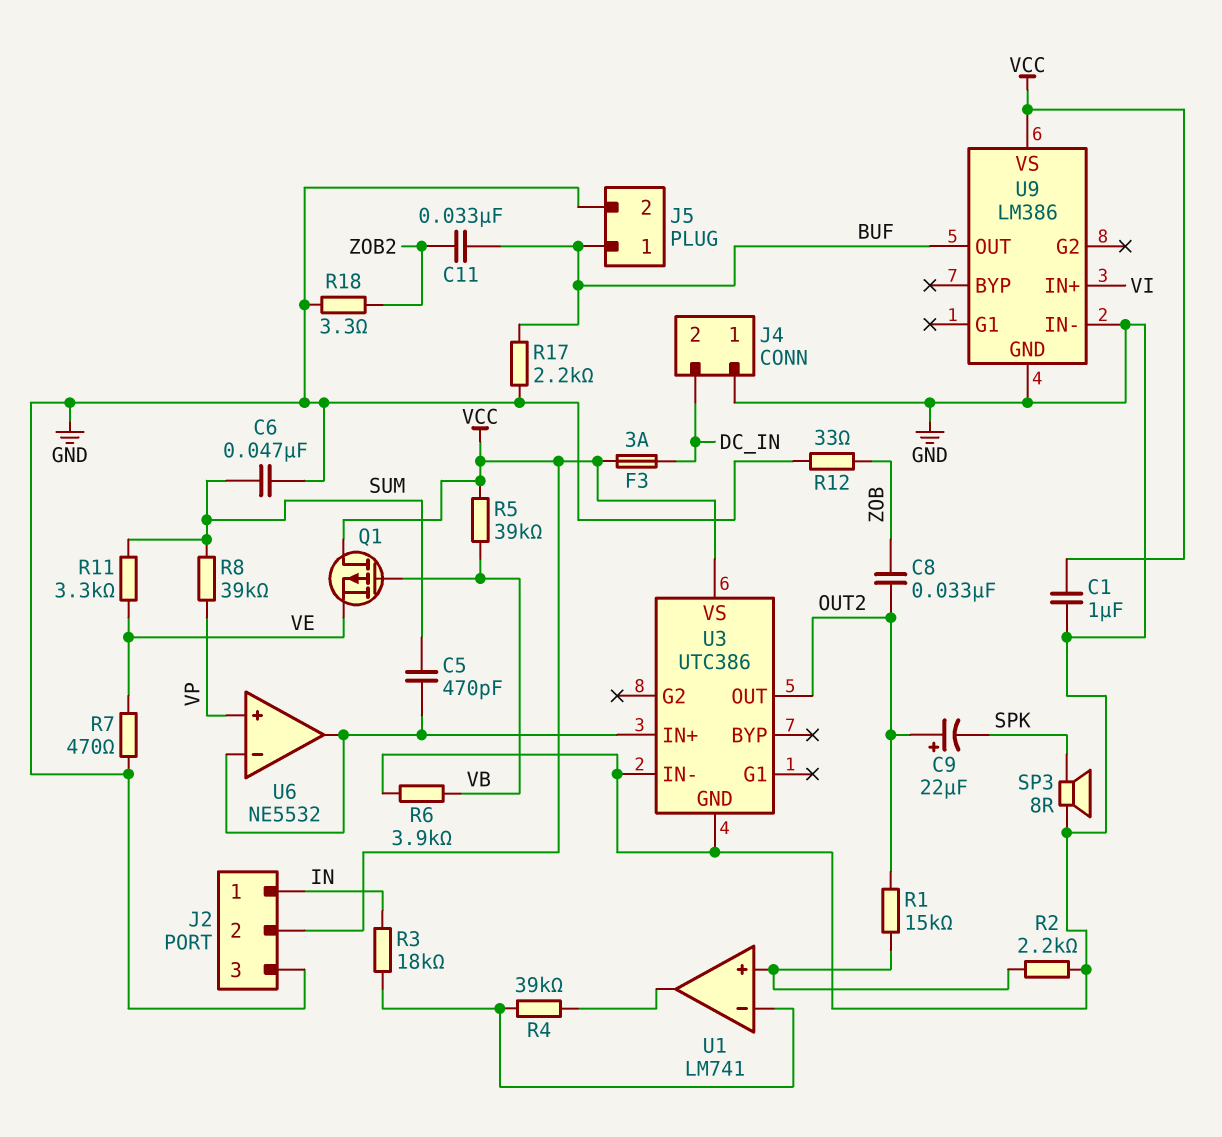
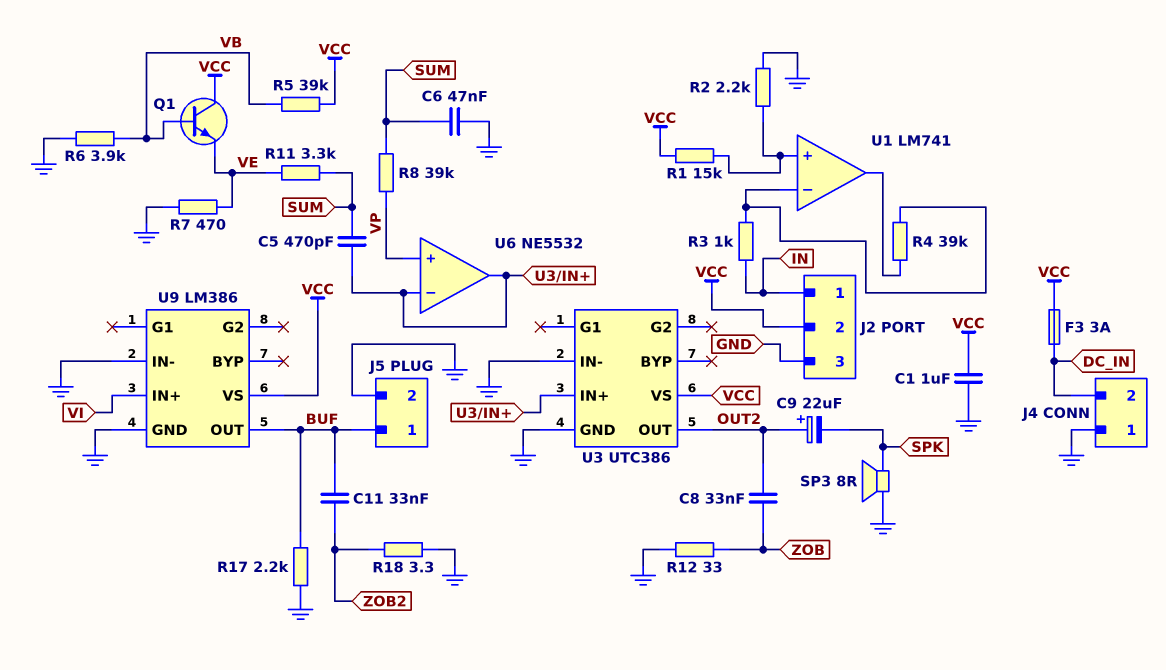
Q1: PMOS (G VB, D VCC, S VE) -> NPN (B VB, C VCC, E VE)
R1: 15k (OUT2, U1/in+) -> 15k (U1/in+, VCC)
R3: 18k (IN, U1/in-) -> 1k (IN, U1/in-)

